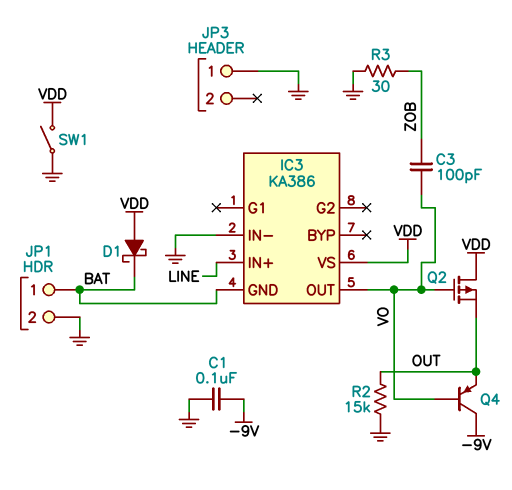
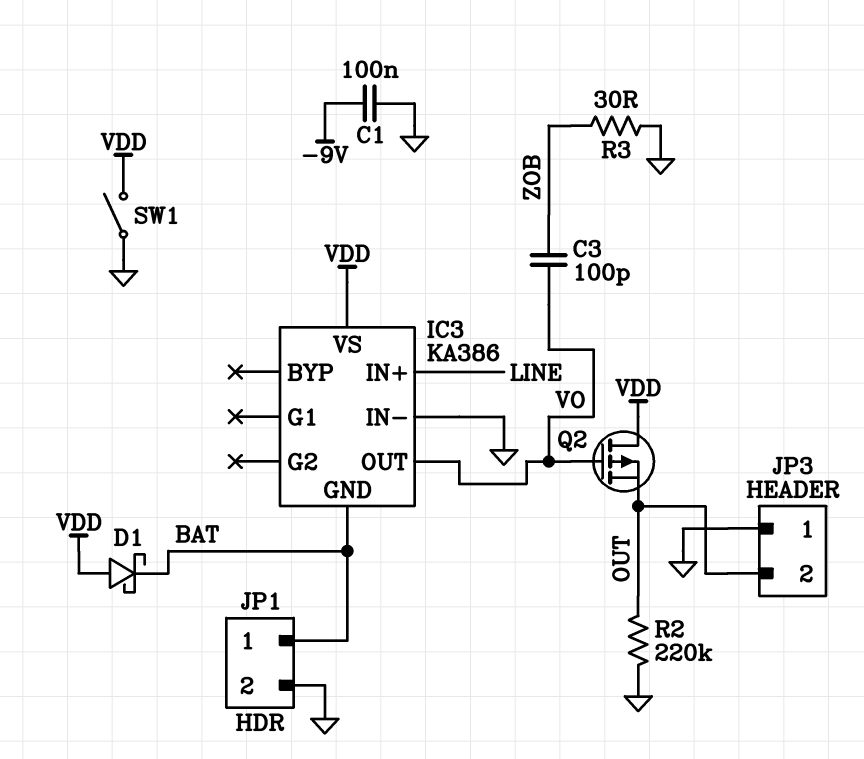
JP3 pin 2: none -> OUT
Q4: PNP (B VO, C -9V, E OUT) -> none
R2: 15k (GND, OUT) -> 220k (GND, OUT)

